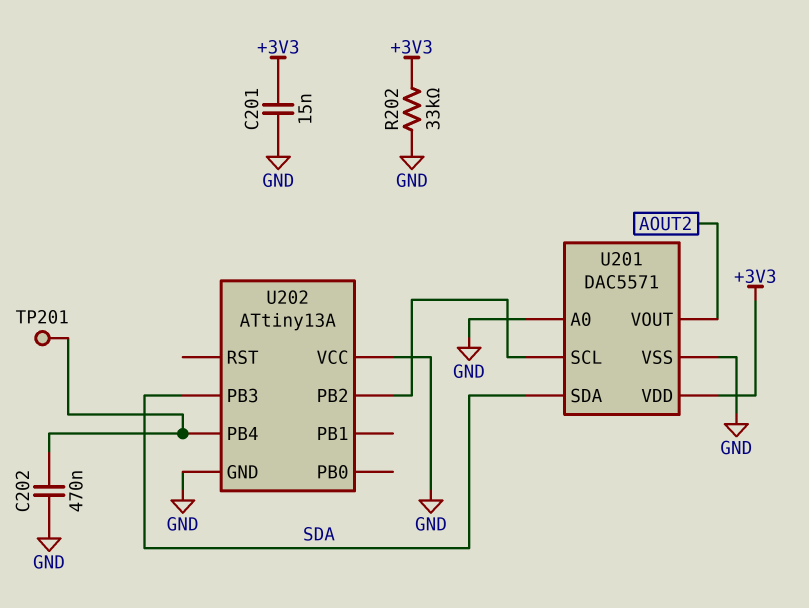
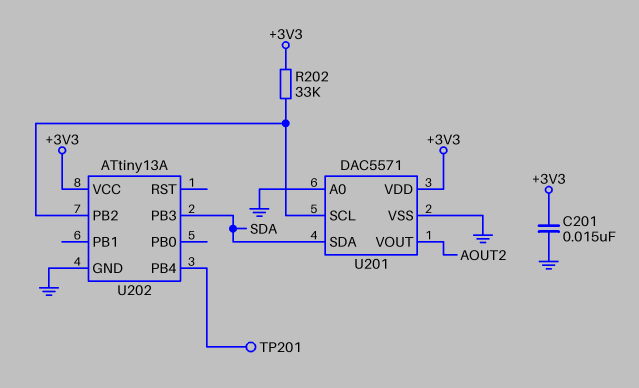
C202: 470nF (GND, U202/PB4) -> none
R202: 33k (+3V3, GND) -> 33k (+3V3, U201/SCL)
U202 pin VCC: GND -> +3V3

